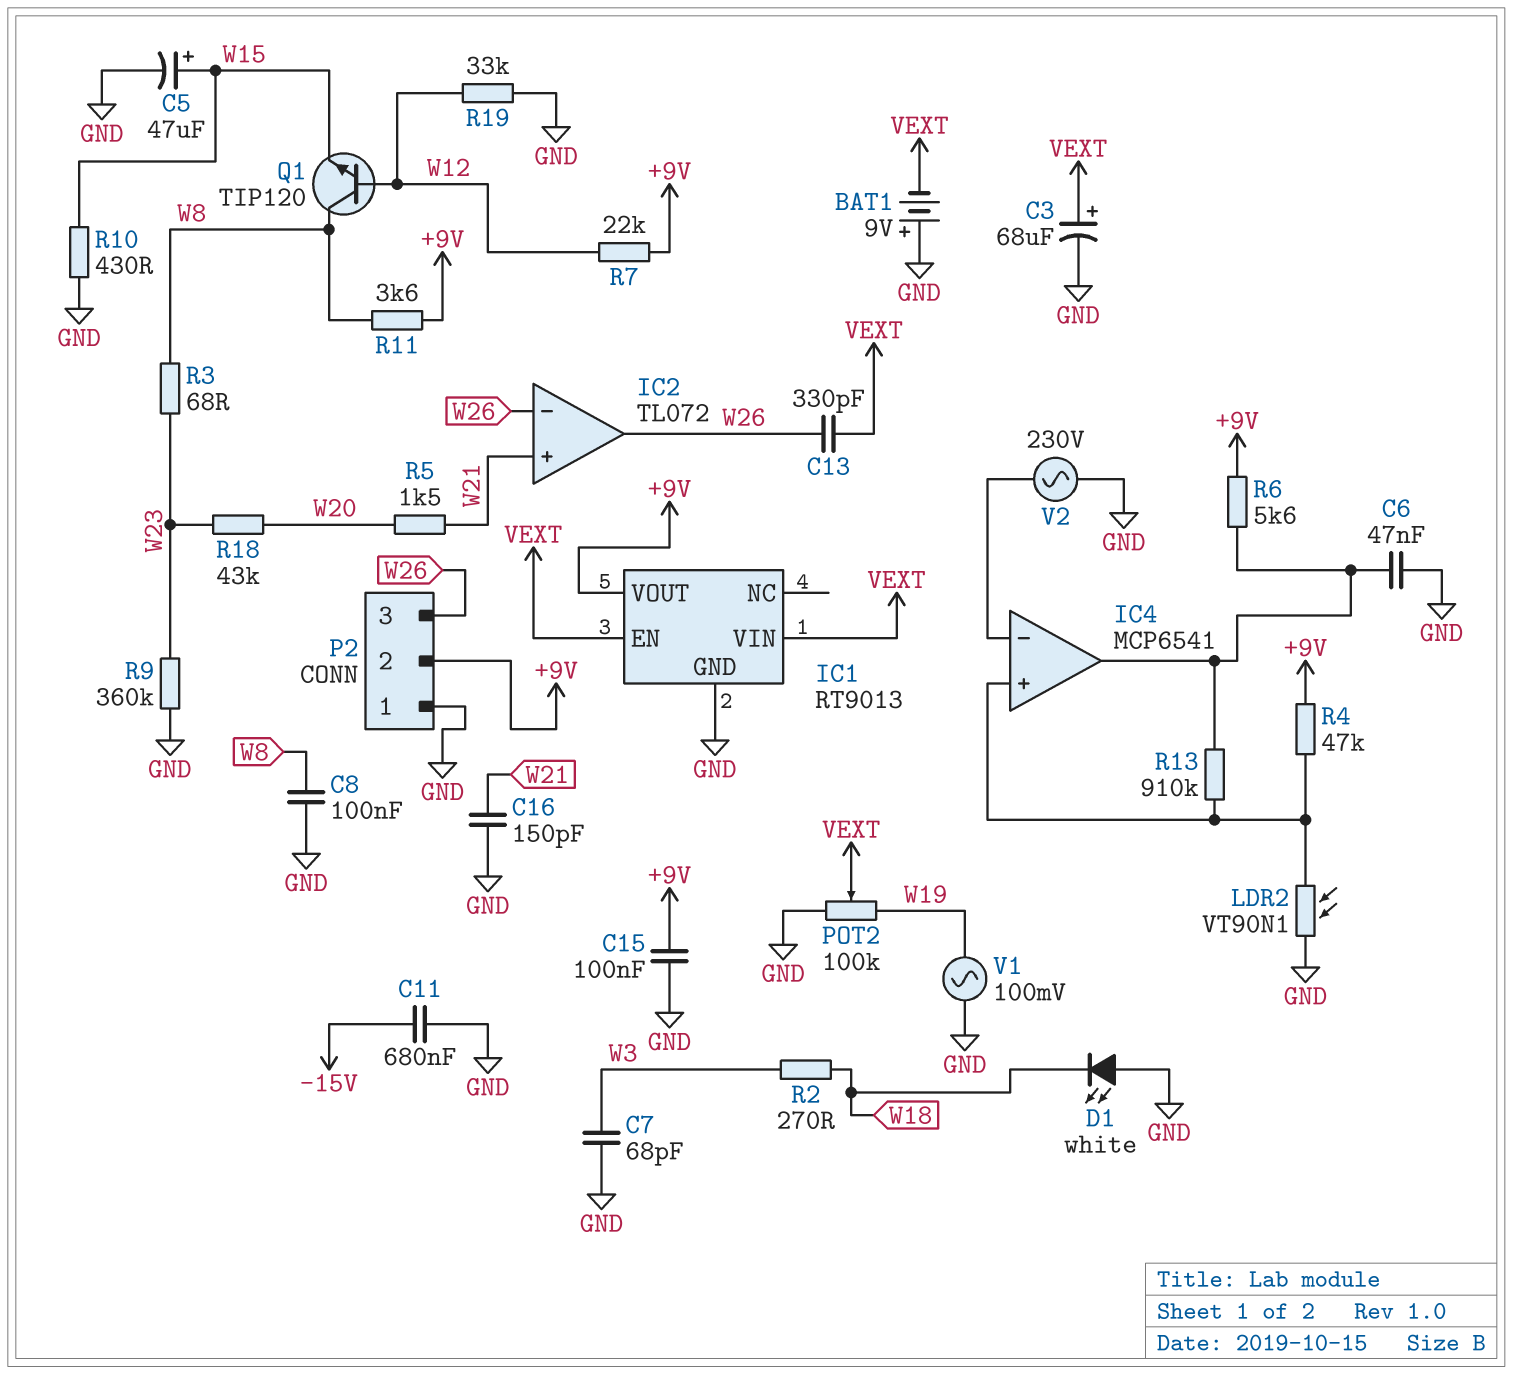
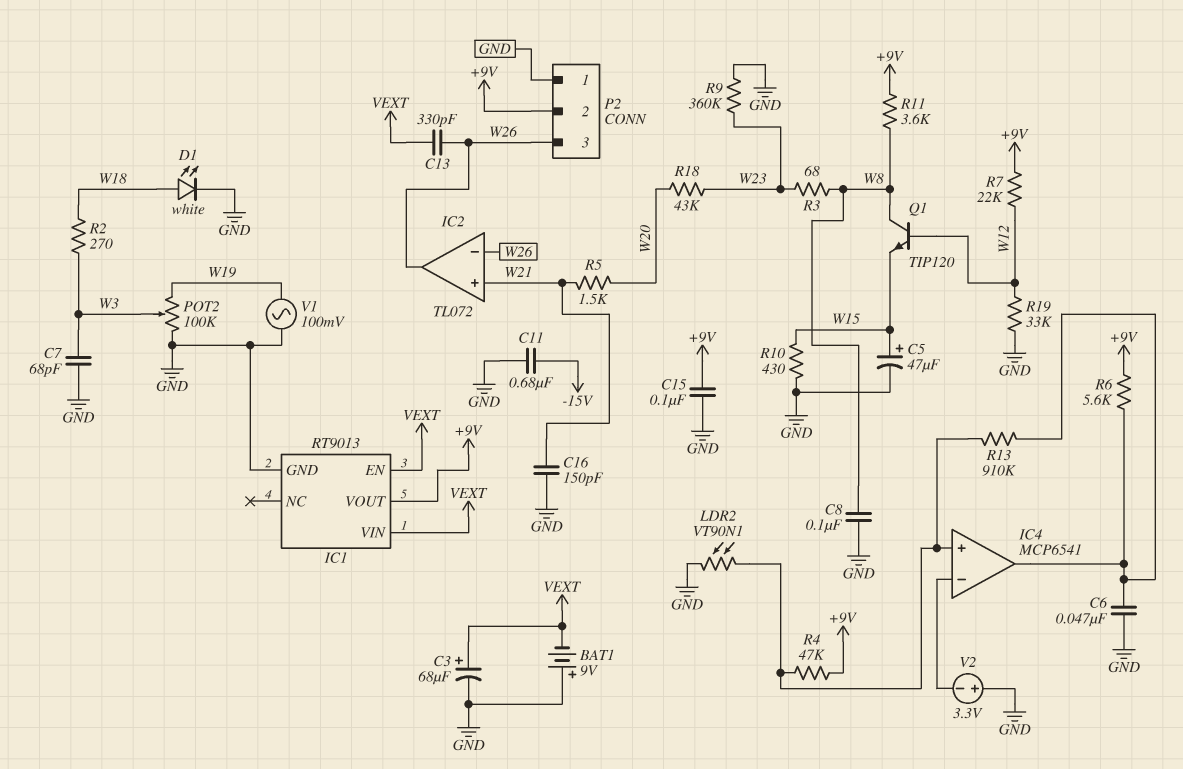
D1: LED white (A GND, K W18) -> LED white (A W18, K GND)
POT2: 100k (GND, W19, wiper VEXT) -> 100k (GND, W19, wiper W3)
V2: AC 230V (GND, IC4/in-) -> 3.3V (plus GND, minus IC4/in-)

